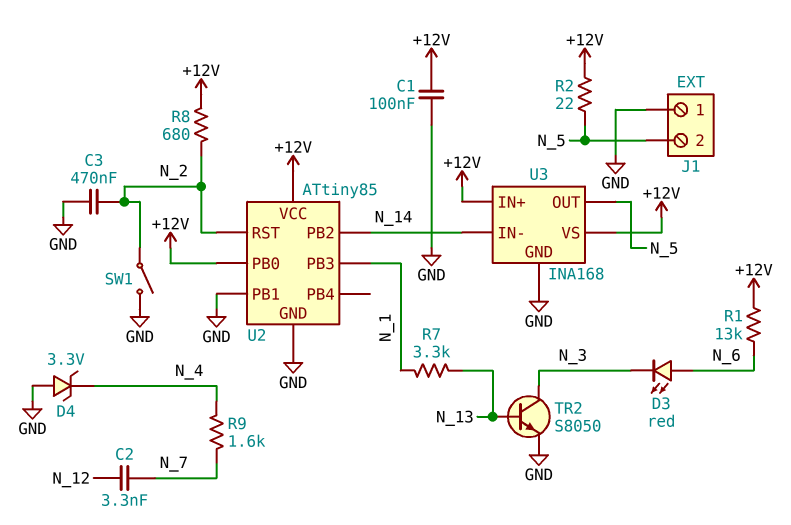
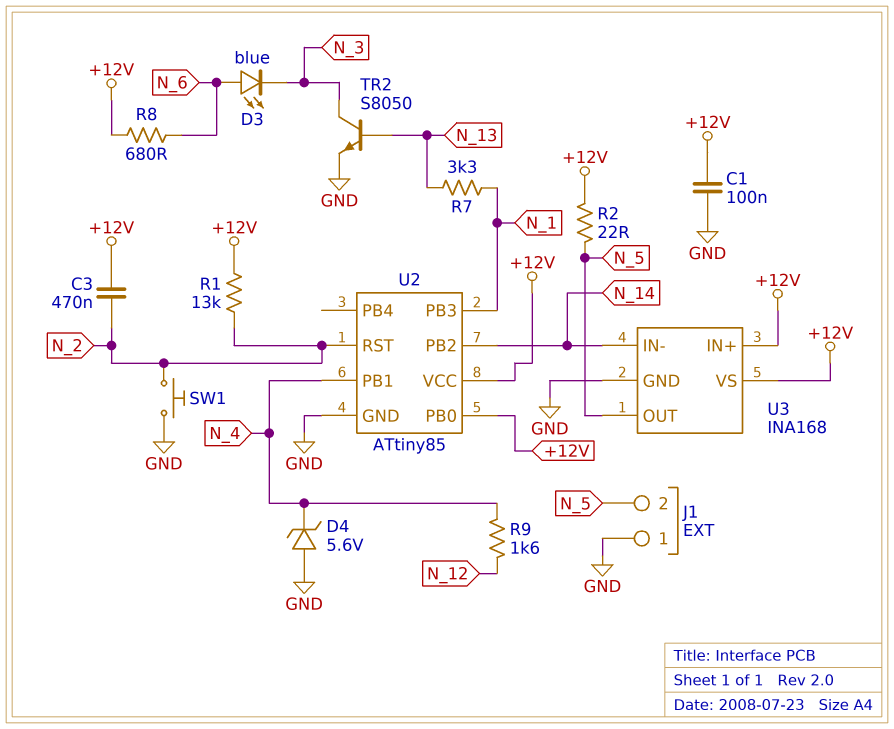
C2: 3.3nF (N_7, N_12) -> none
C3: 470nF (GND, N_2) -> 470nF (+12V, N_2)
D3: LED red (A N_6, K N_3) -> LED blue (A N_6, K N_3)
D4: zener 3.3V (A GND, K N_4) -> zener 5.6V (A GND, K N_4)
R1: 13k (+12V, N_6) -> 13k (+12V, N_2)
R8: 680 (+12V, N_2) -> 680 (+12V, N_6)
R9: 1.6k (N_4, N_7) -> 1.6k (N_4, N_12)
SW1: switch (GND, N_2) -> button (GND, N_2)
U2 pin PB1: GND -> N_4

